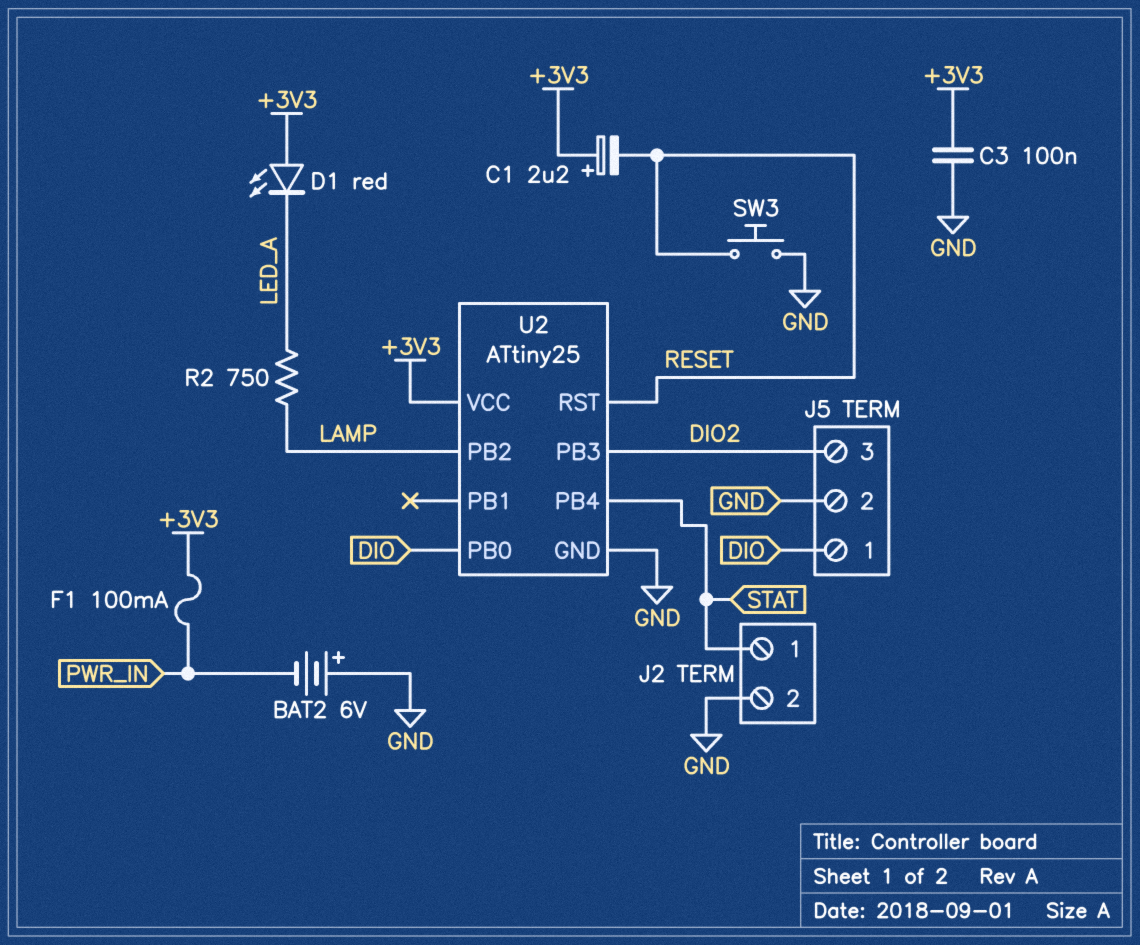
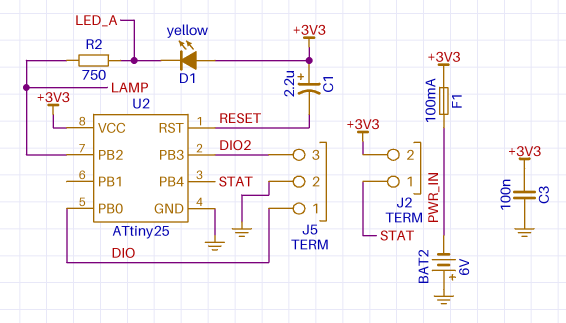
D1: LED red (A +3V3, K LED_A) -> LED yellow (A +3V3, K LED_A)
J2 pin 2: GND -> +3V3
SW3: button (GND, RESET) -> none

